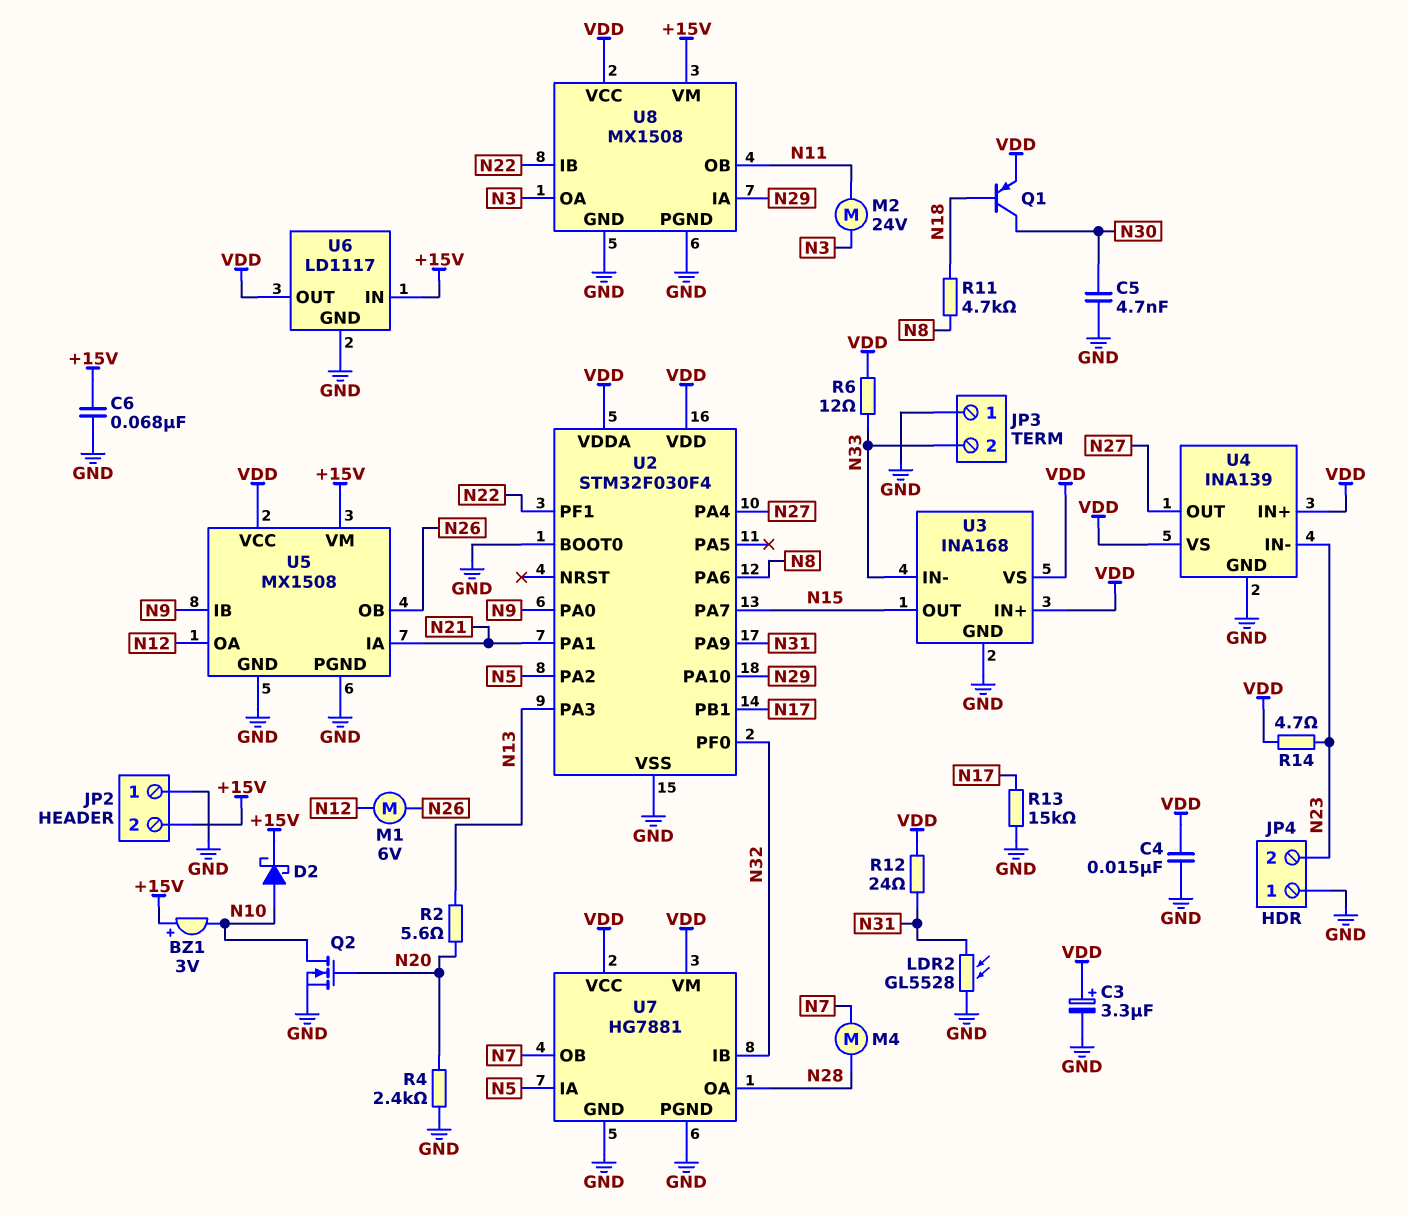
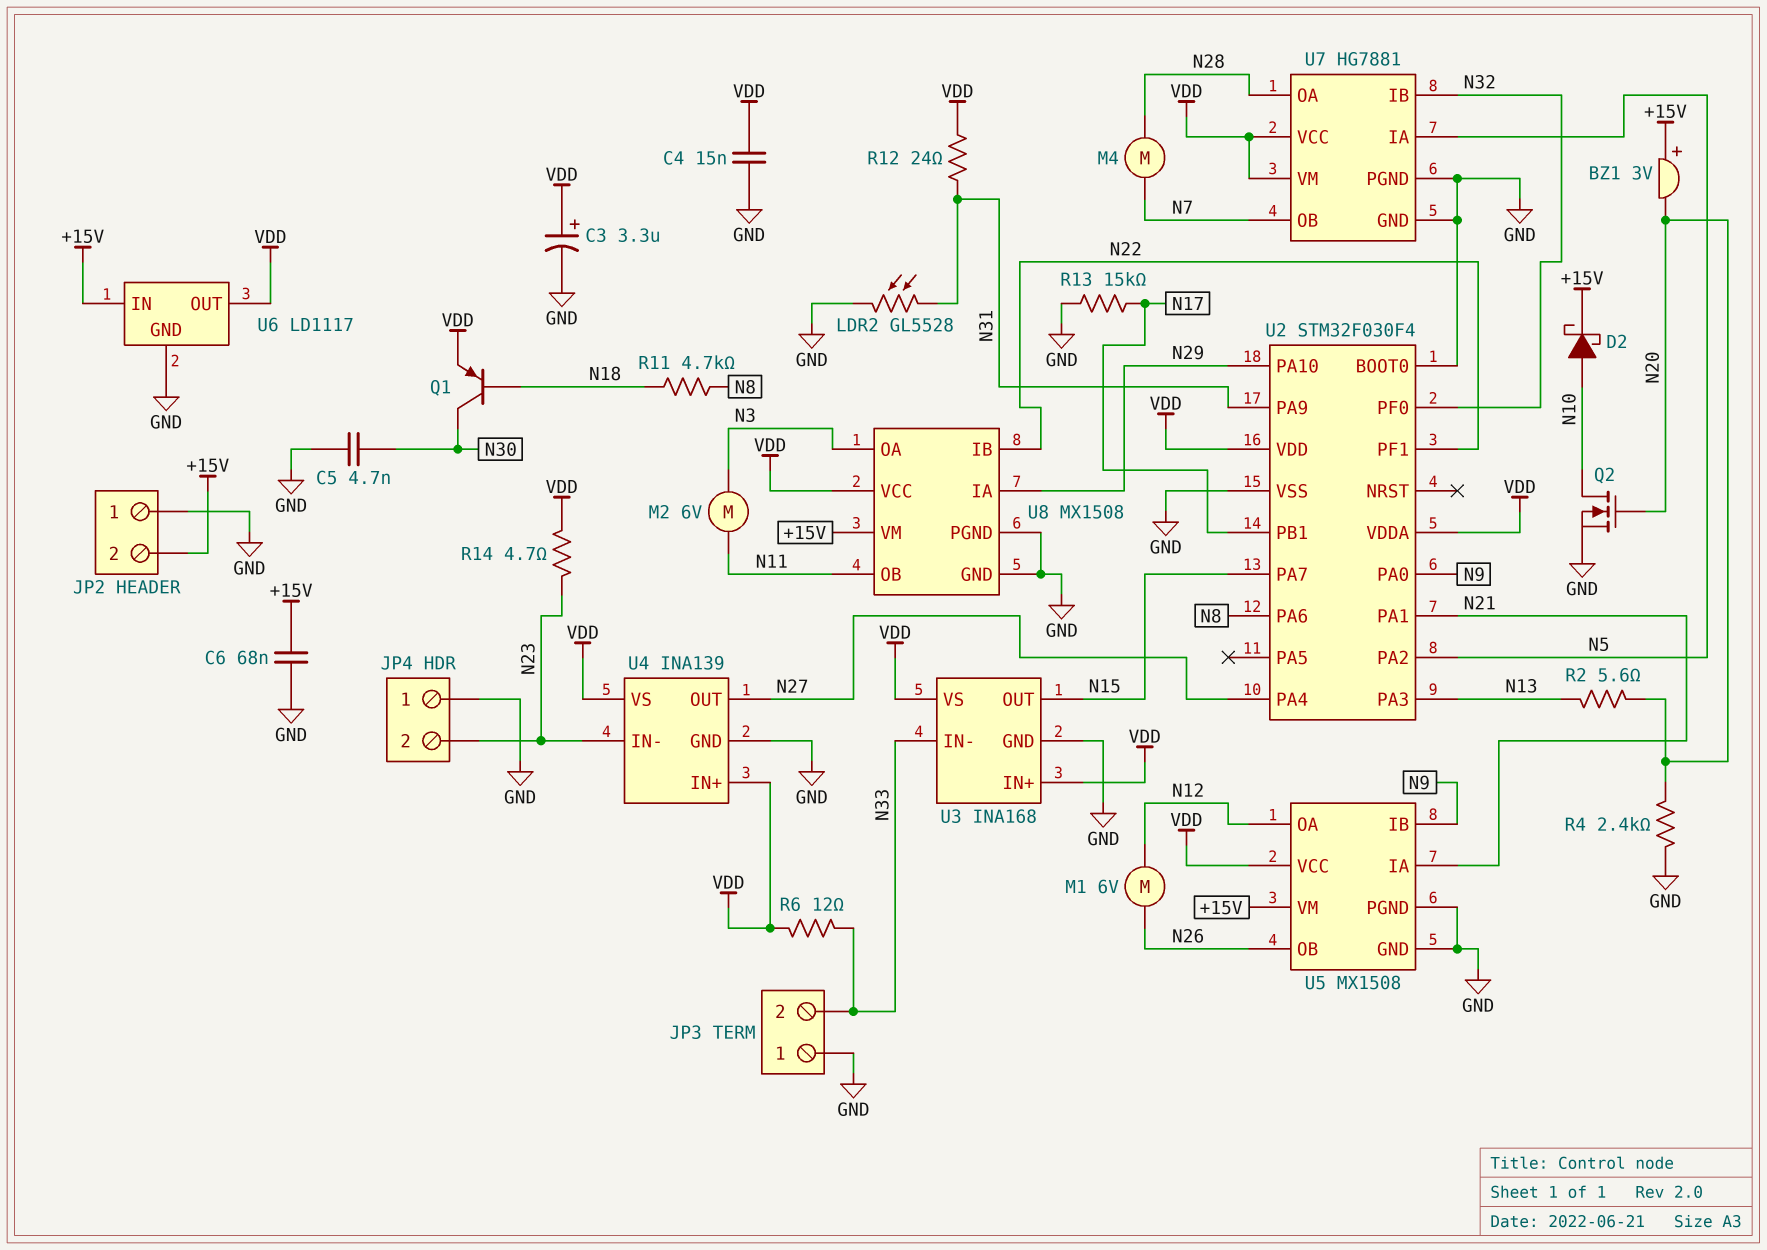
BZ1: buzzer 3V (plus +15V, minus N10) -> buzzer 3V (plus +15V, minus N20)
M2: motor 24V (N3, N11) -> motor 6V (N3, N11)

